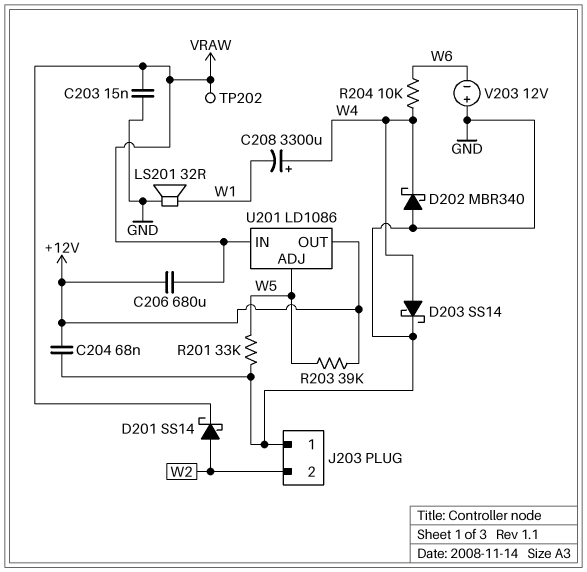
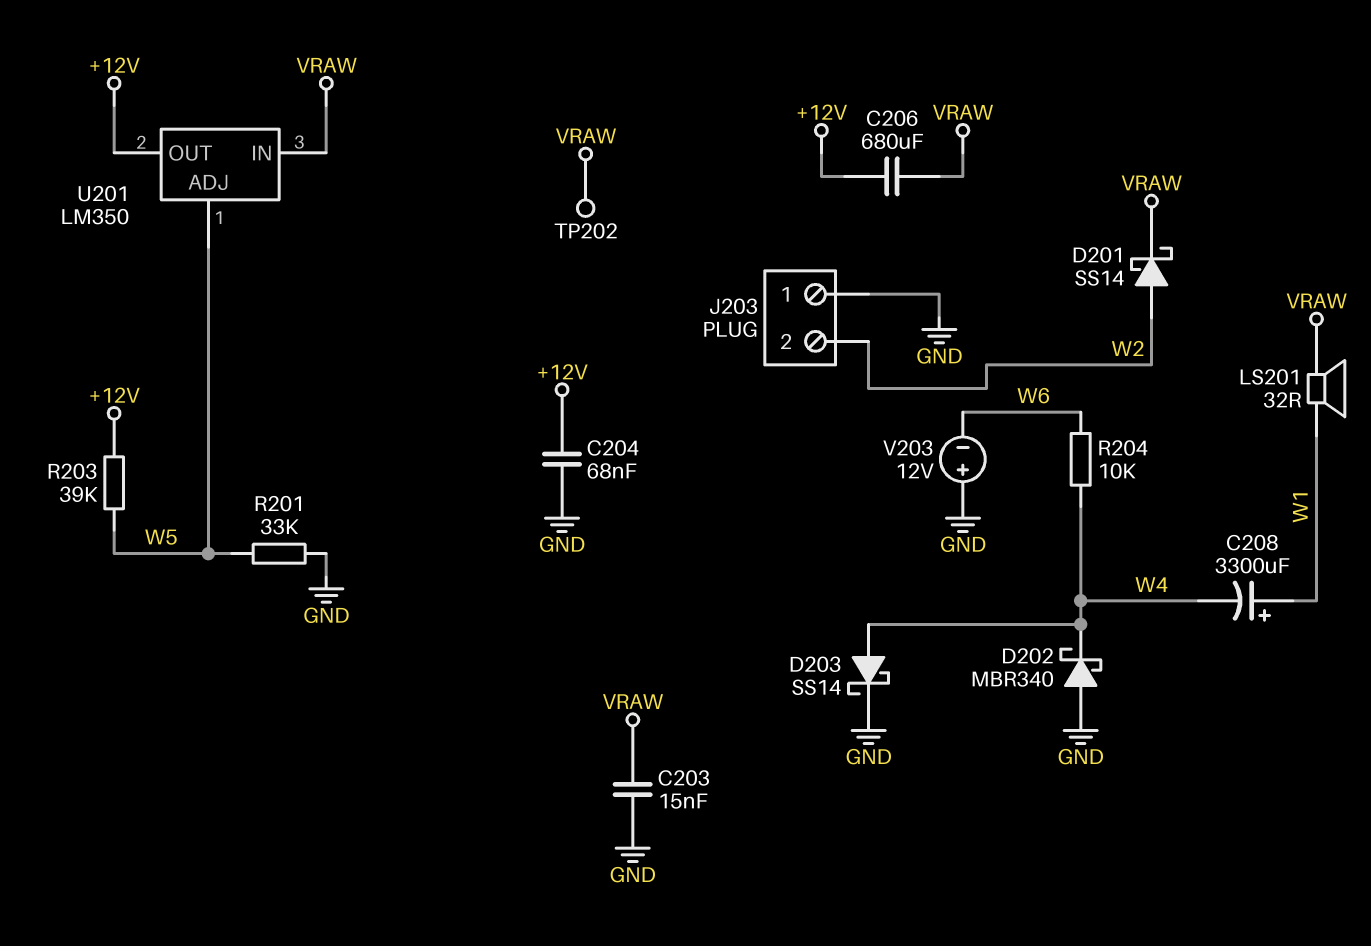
C208: 3300uF (plus W4, minus W1) -> 3300uF (plus W1, minus W4)
LS201: speaker 32R (GND, W1) -> speaker 32R (VRAW, W1)
U201: LD1086 -> LM350

